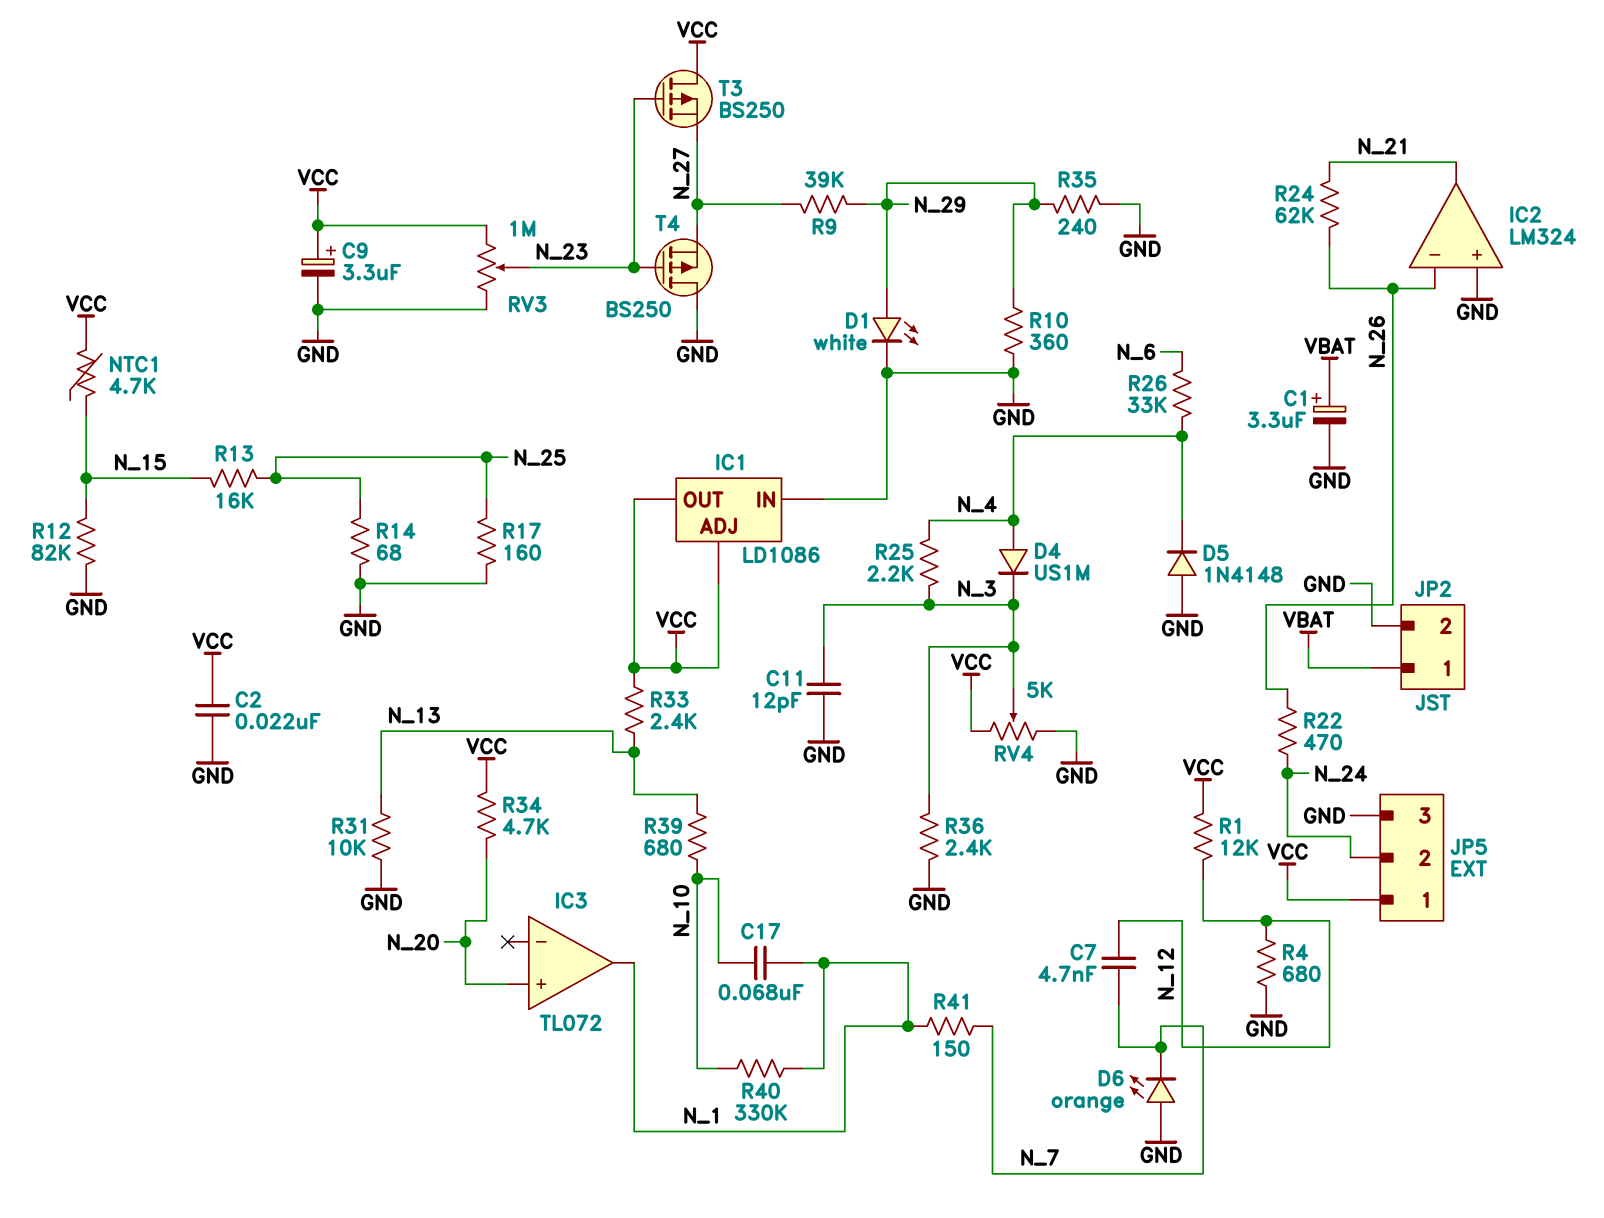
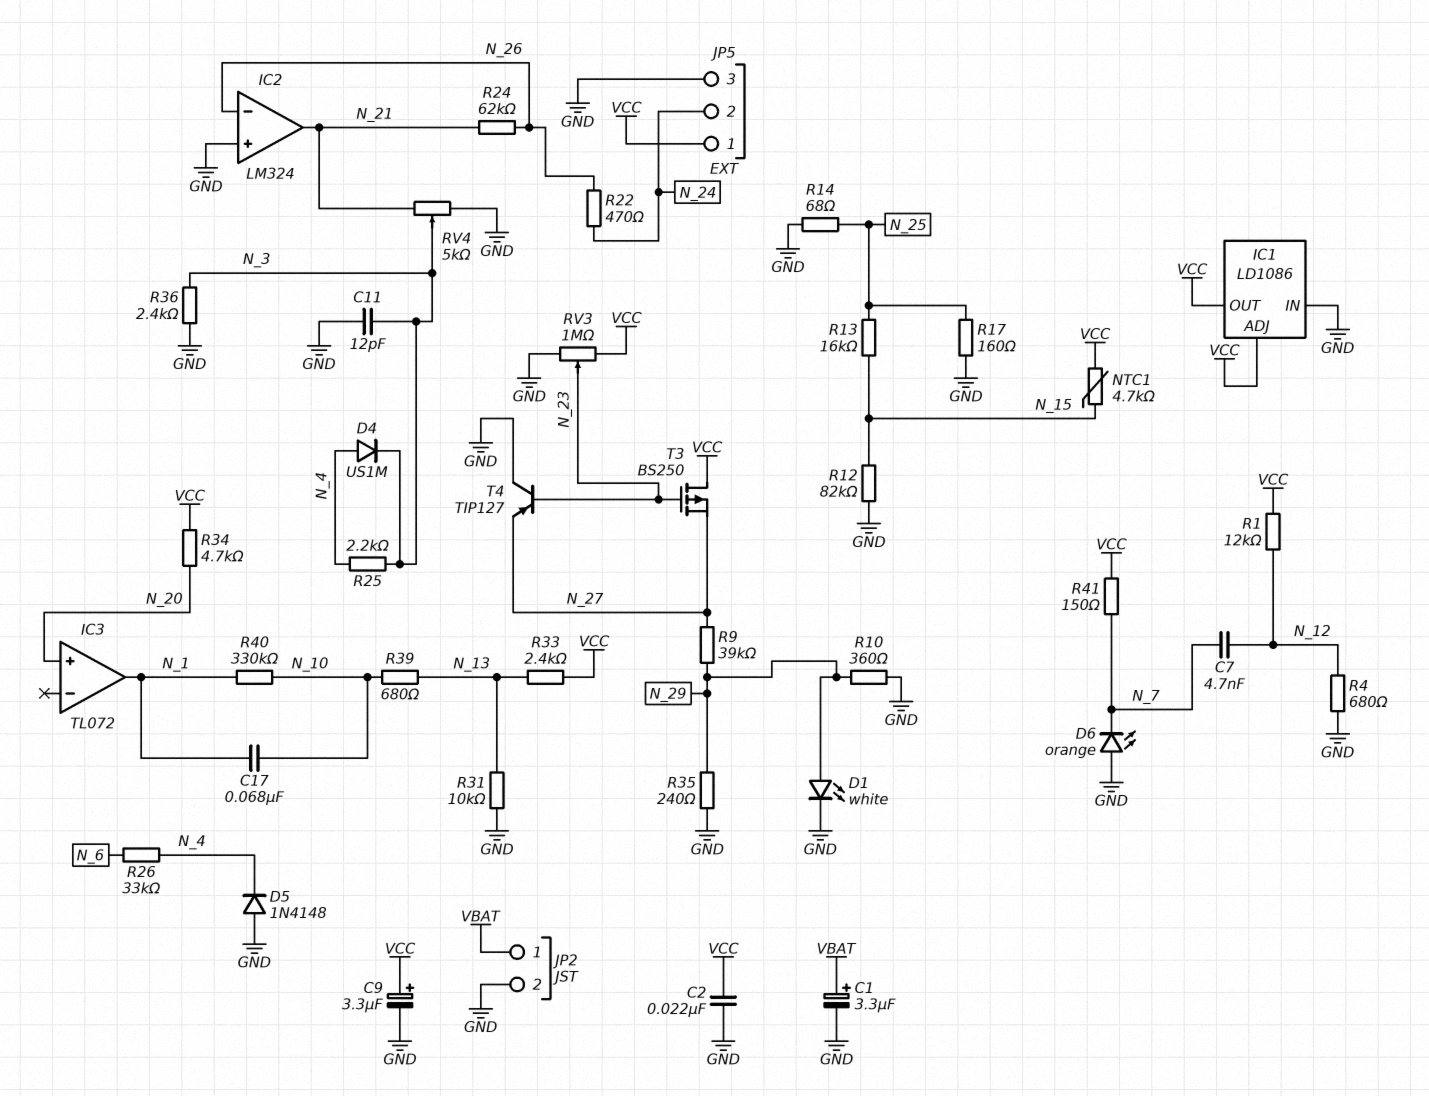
R41: 150 (N_1, N_7) -> 150 (N_7, VCC)
RV4: 5k (GND, VCC, wiper N_3) -> 5k (GND, N_21, wiper N_3)
T4: PMOS BS250 (G N_23, D GND, S N_27) -> PNP TIP127 (B N_23, C GND, E N_27)

